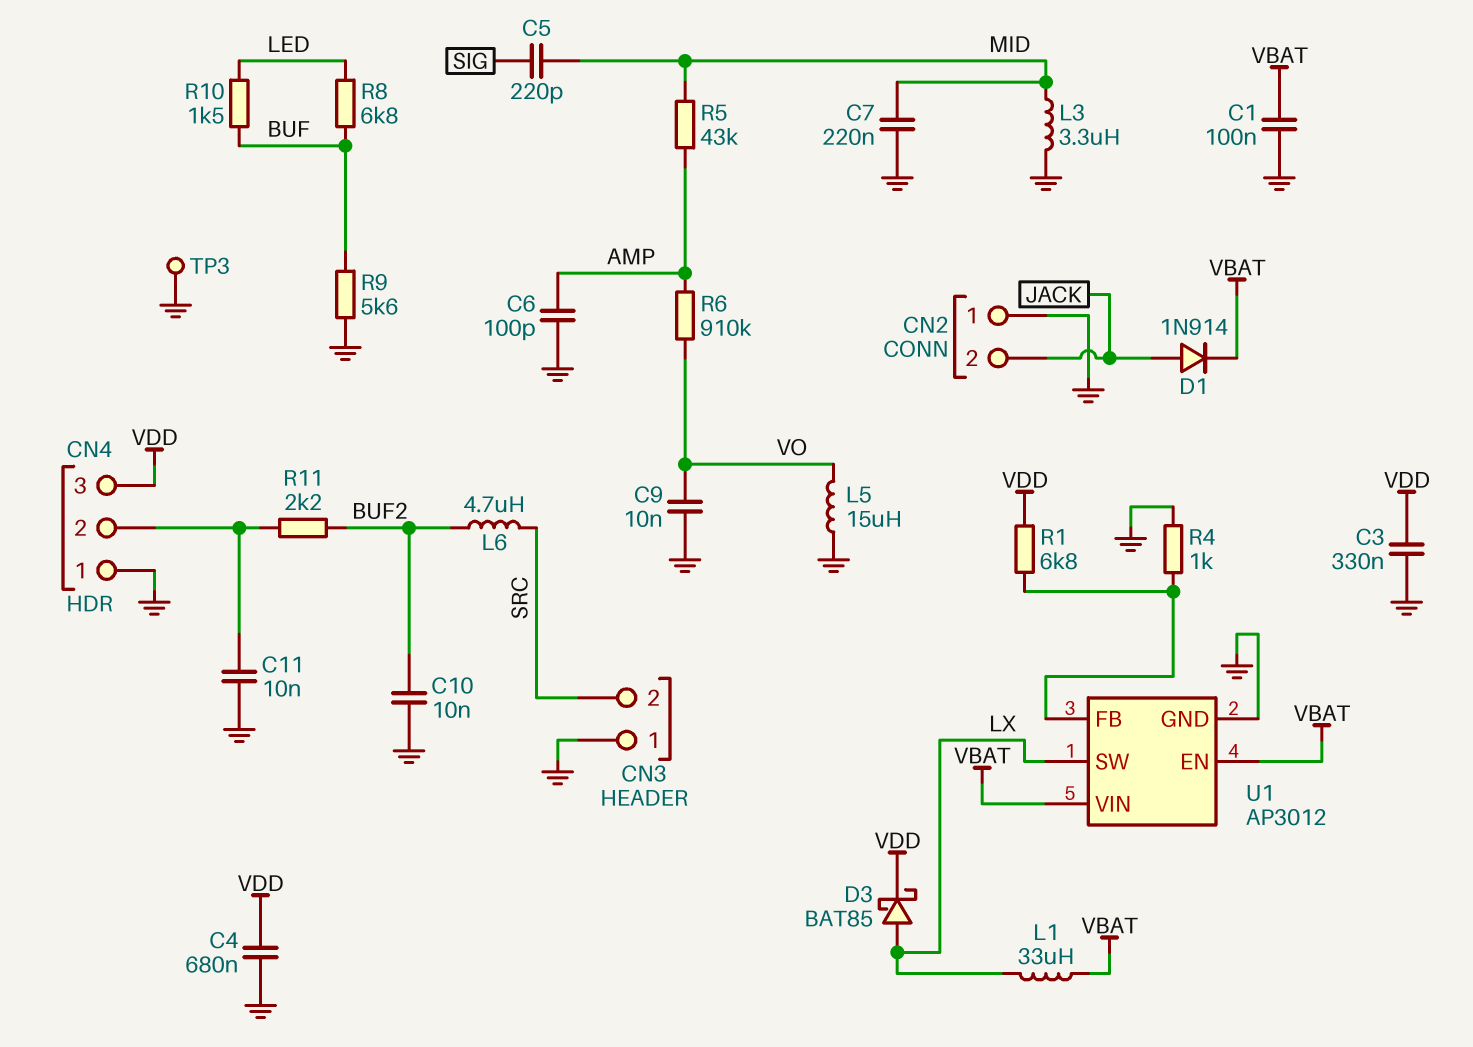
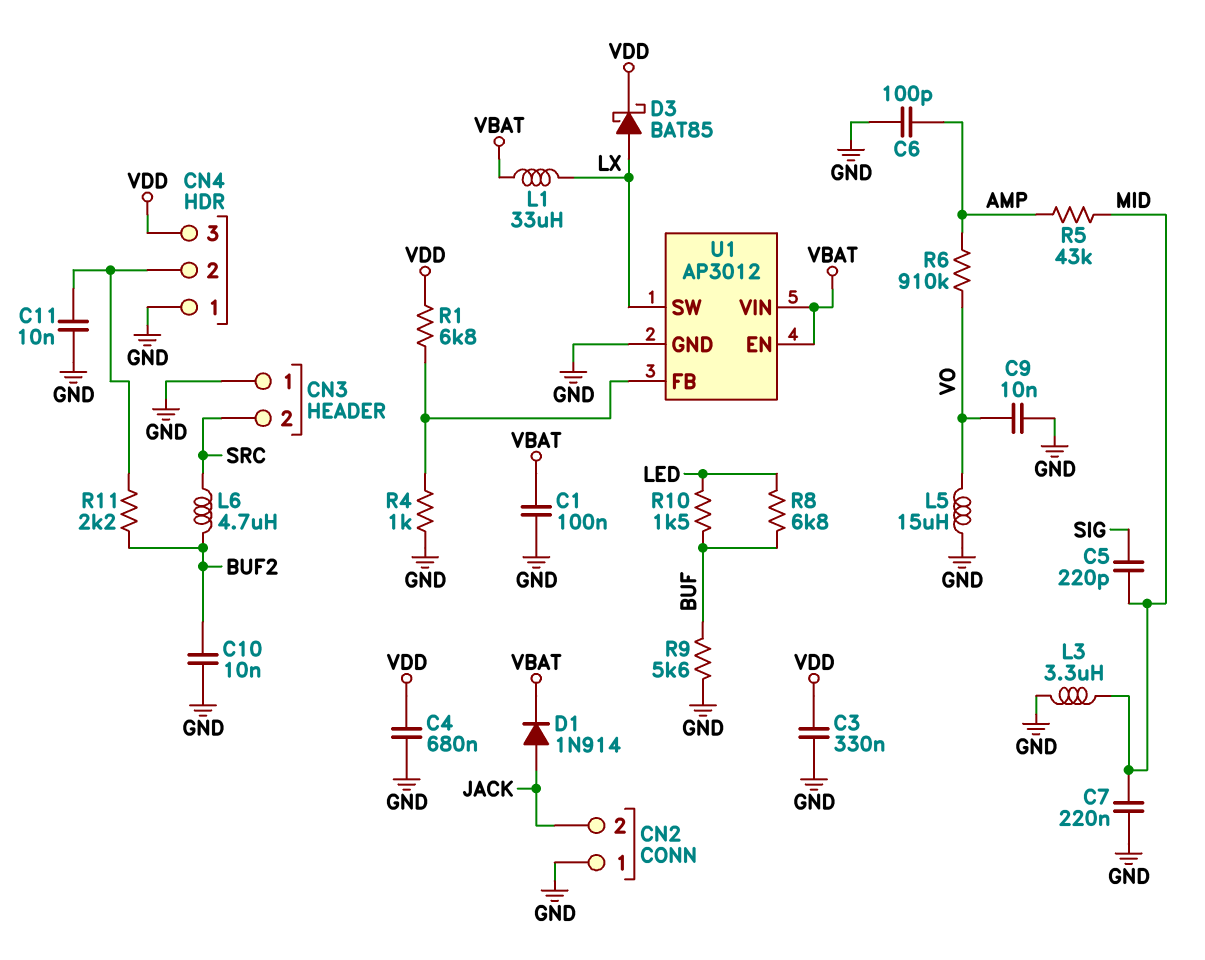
TP3: test point (GND) -> none

